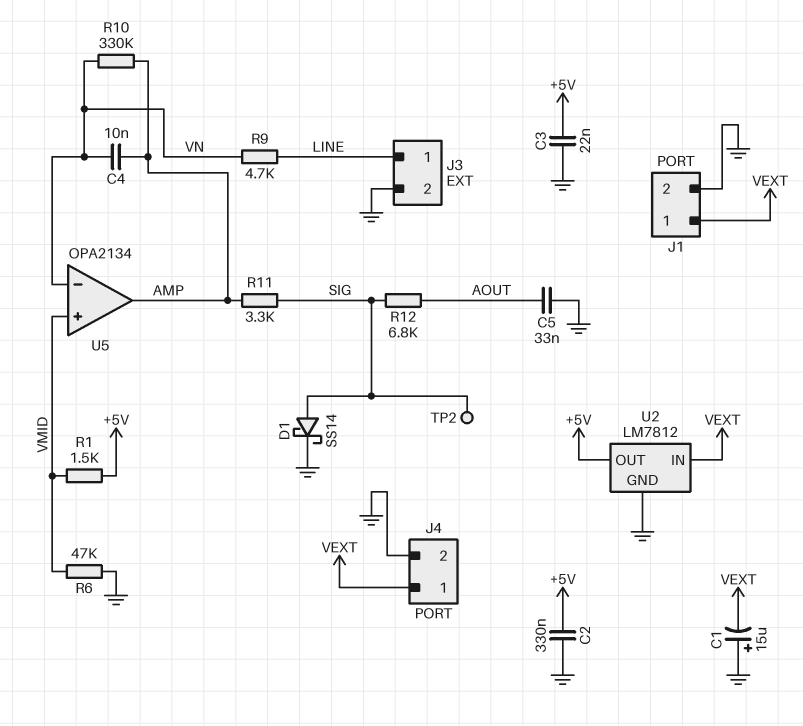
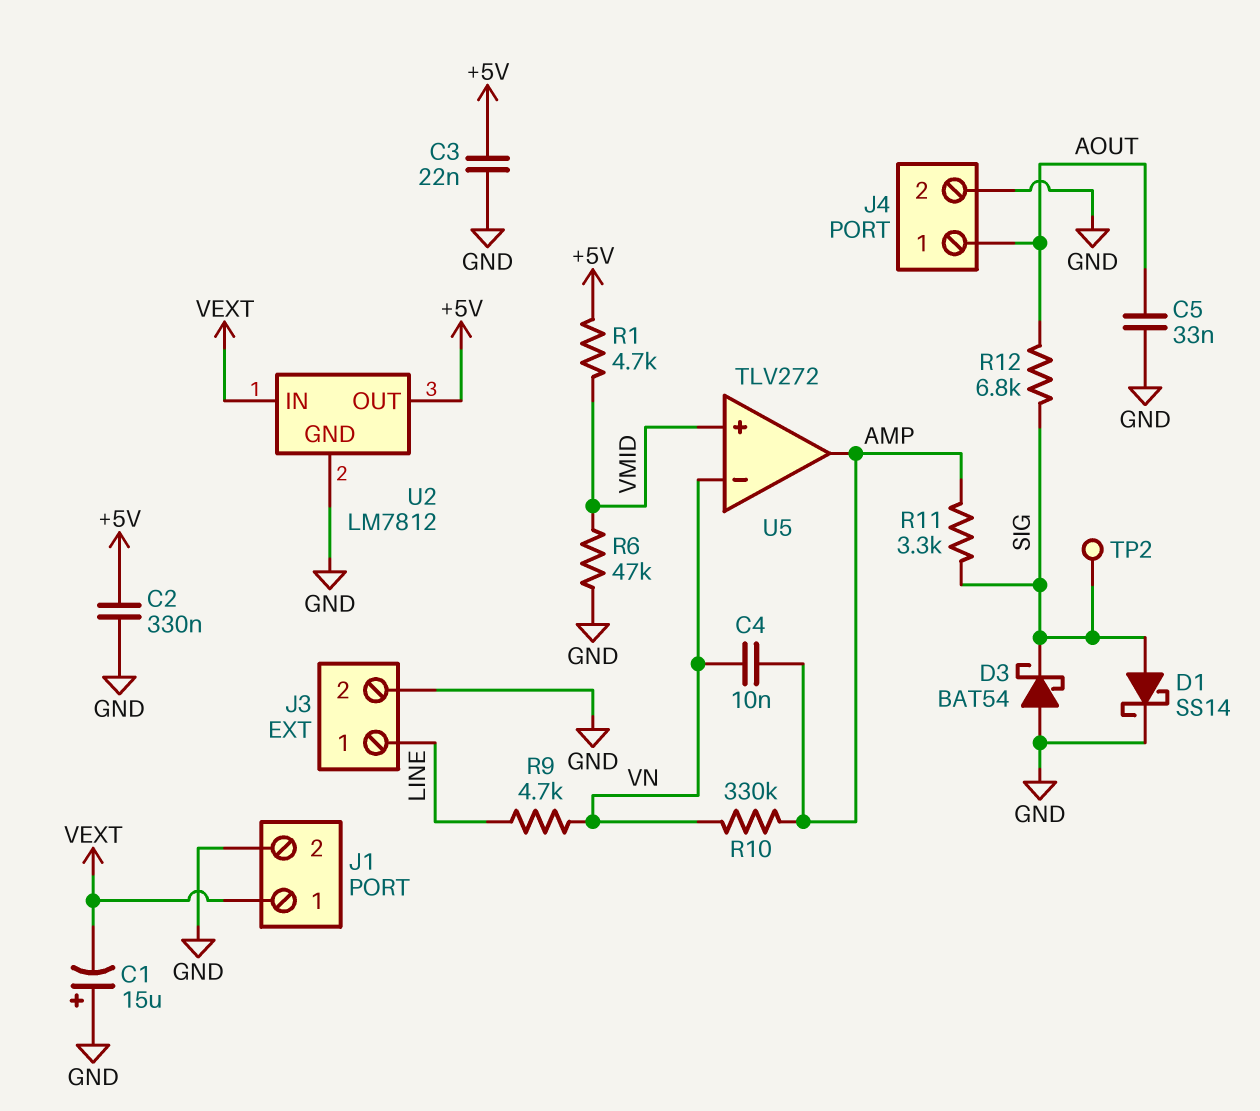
D3: none -> schottky BAT54 (A GND, K SIG)
J4 pin 1: VEXT -> AOUT
R1: 1.5k (+5V, VMID) -> 4.7k (+5V, VMID)
U5: OPA2134 -> TLV272

